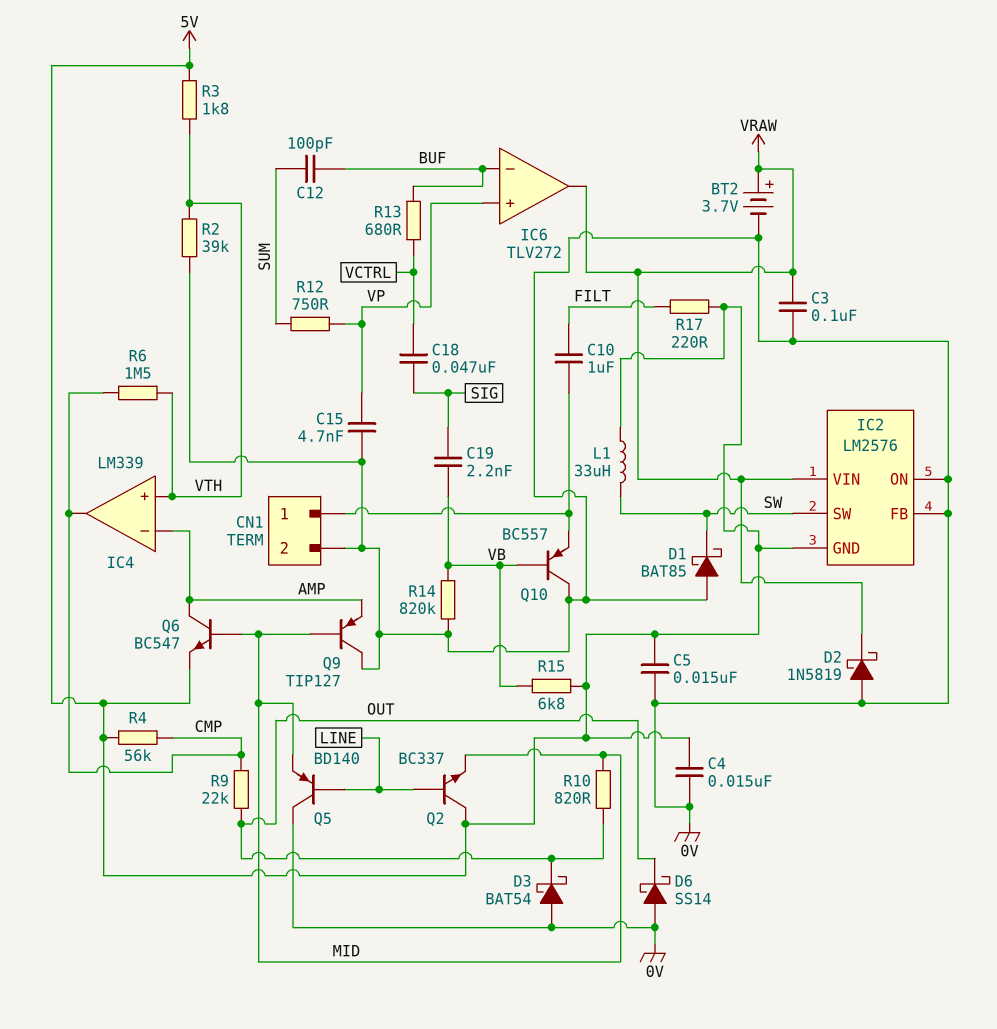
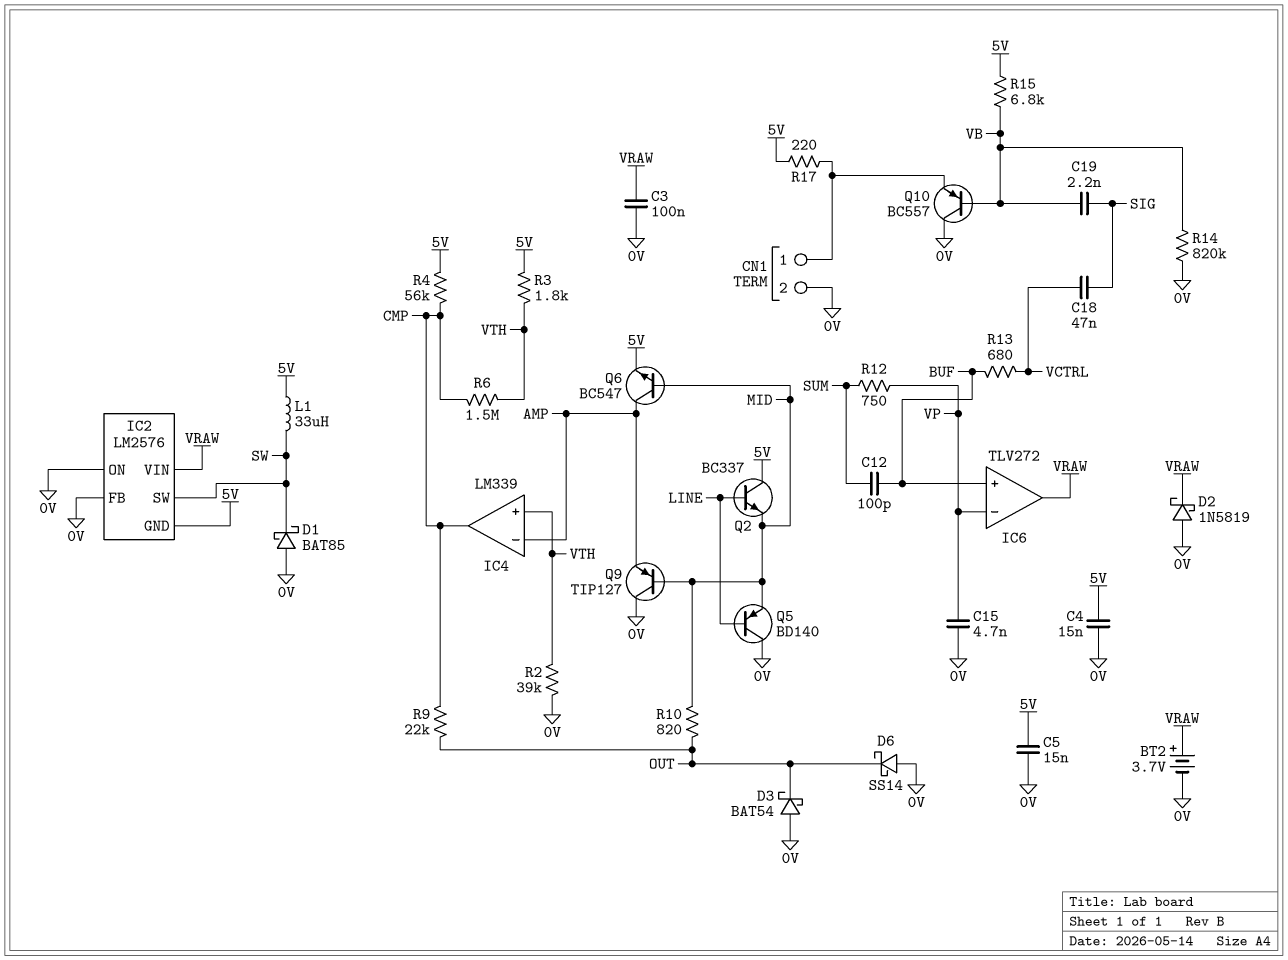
C10: 1uF (CN1/1, FILT) -> none
IC6 pin in+: VP -> BUF
IC6 pin in-: BUF -> VP
R17: 220 (5V, FILT) -> 220 (5V, CN1/1)

